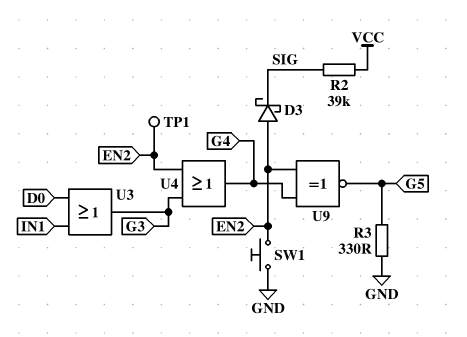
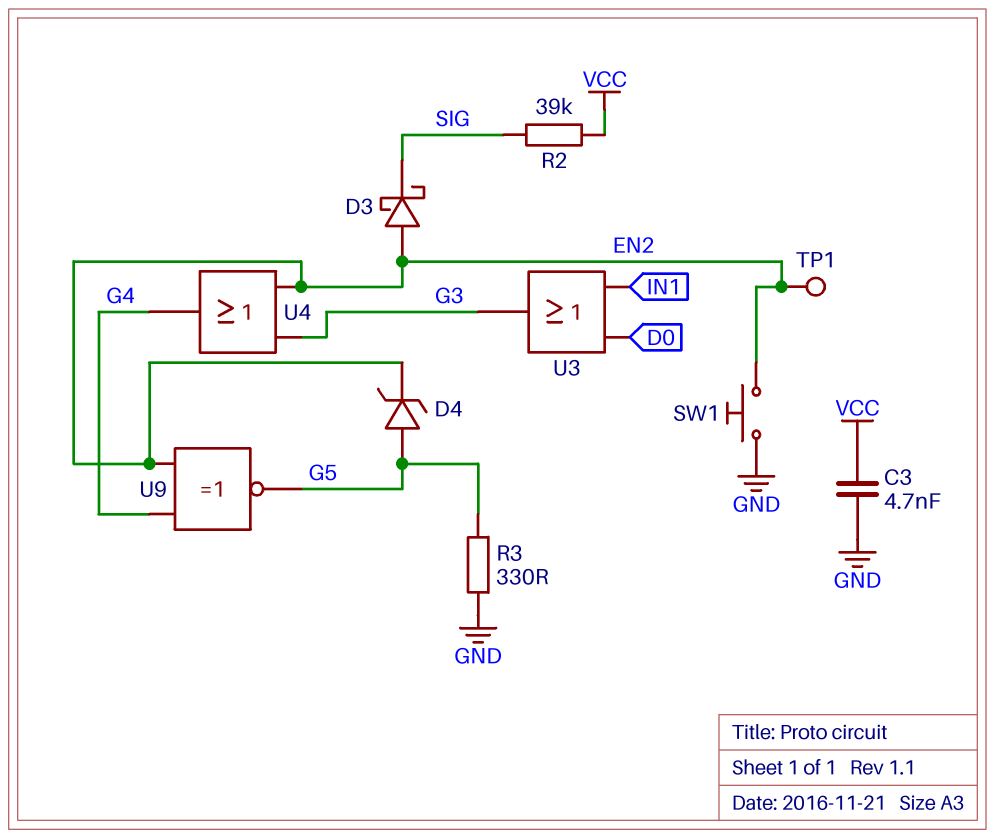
C3: none -> 4.7nF (GND, VCC)
D4: none -> zener (A G5, K EN2)

